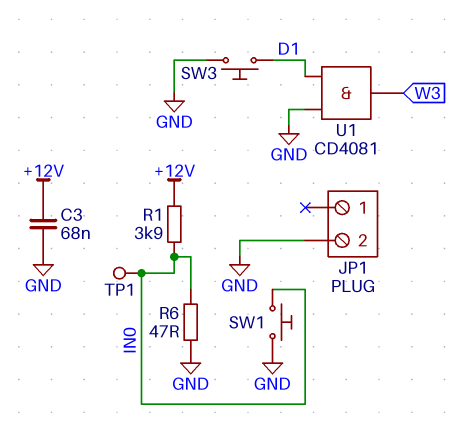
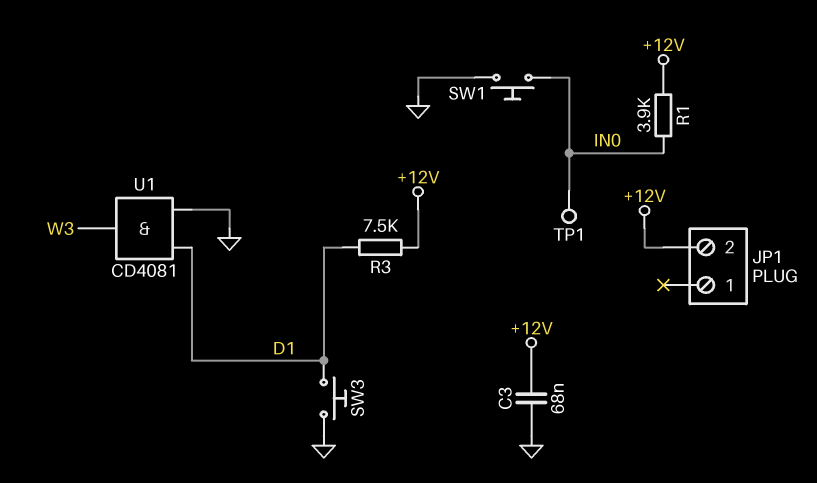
JP1 pin 2: GND -> +12V
R3: none -> 7.5k (+12V, D1)
R6: 47 (GND, IN0) -> none

